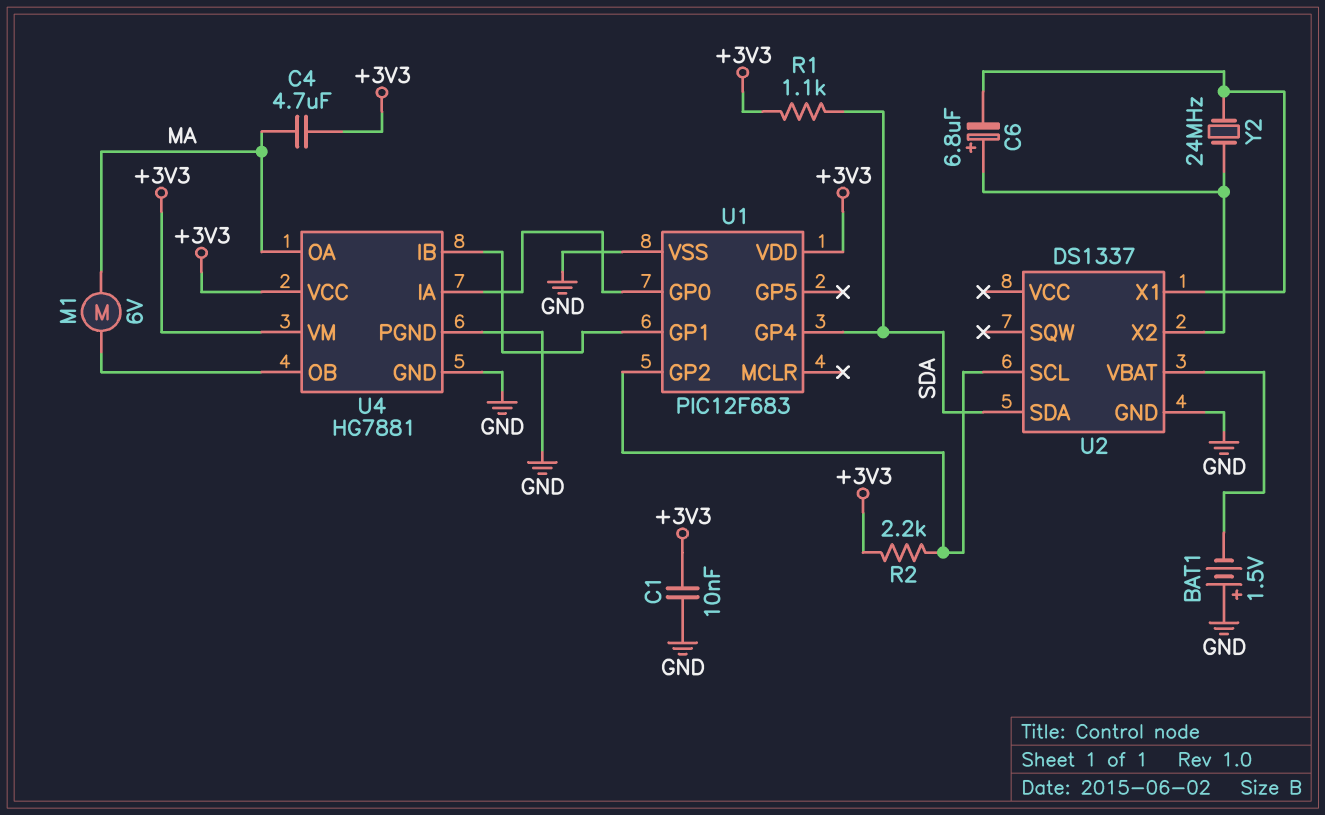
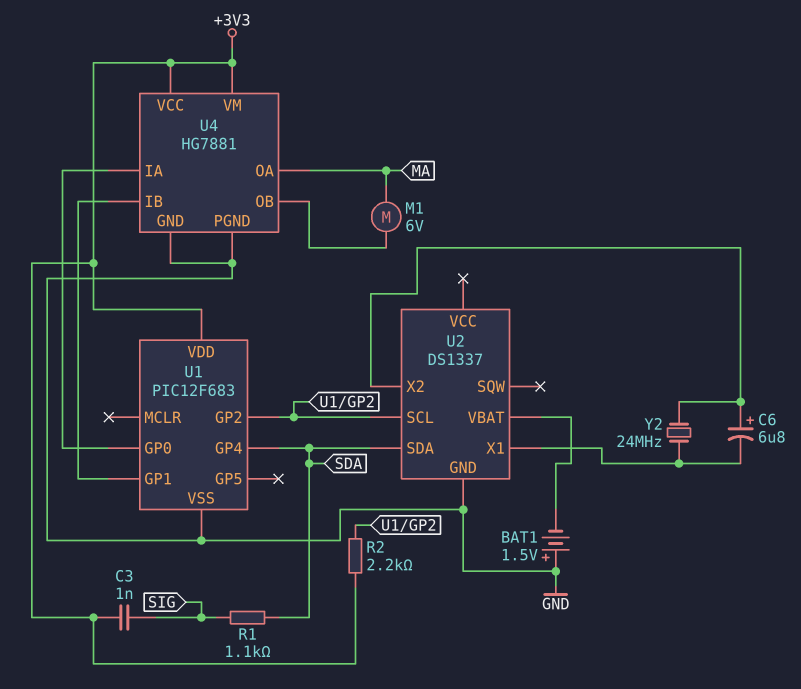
C1: 10nF (+3V3, GND) -> none
C3: none -> 1nF (+3V3, SIG)
C4: 4.7uF (+3V3, MA) -> none
R1: 1.1k (+3V3, SDA) -> 1.1k (SDA, SIG)

